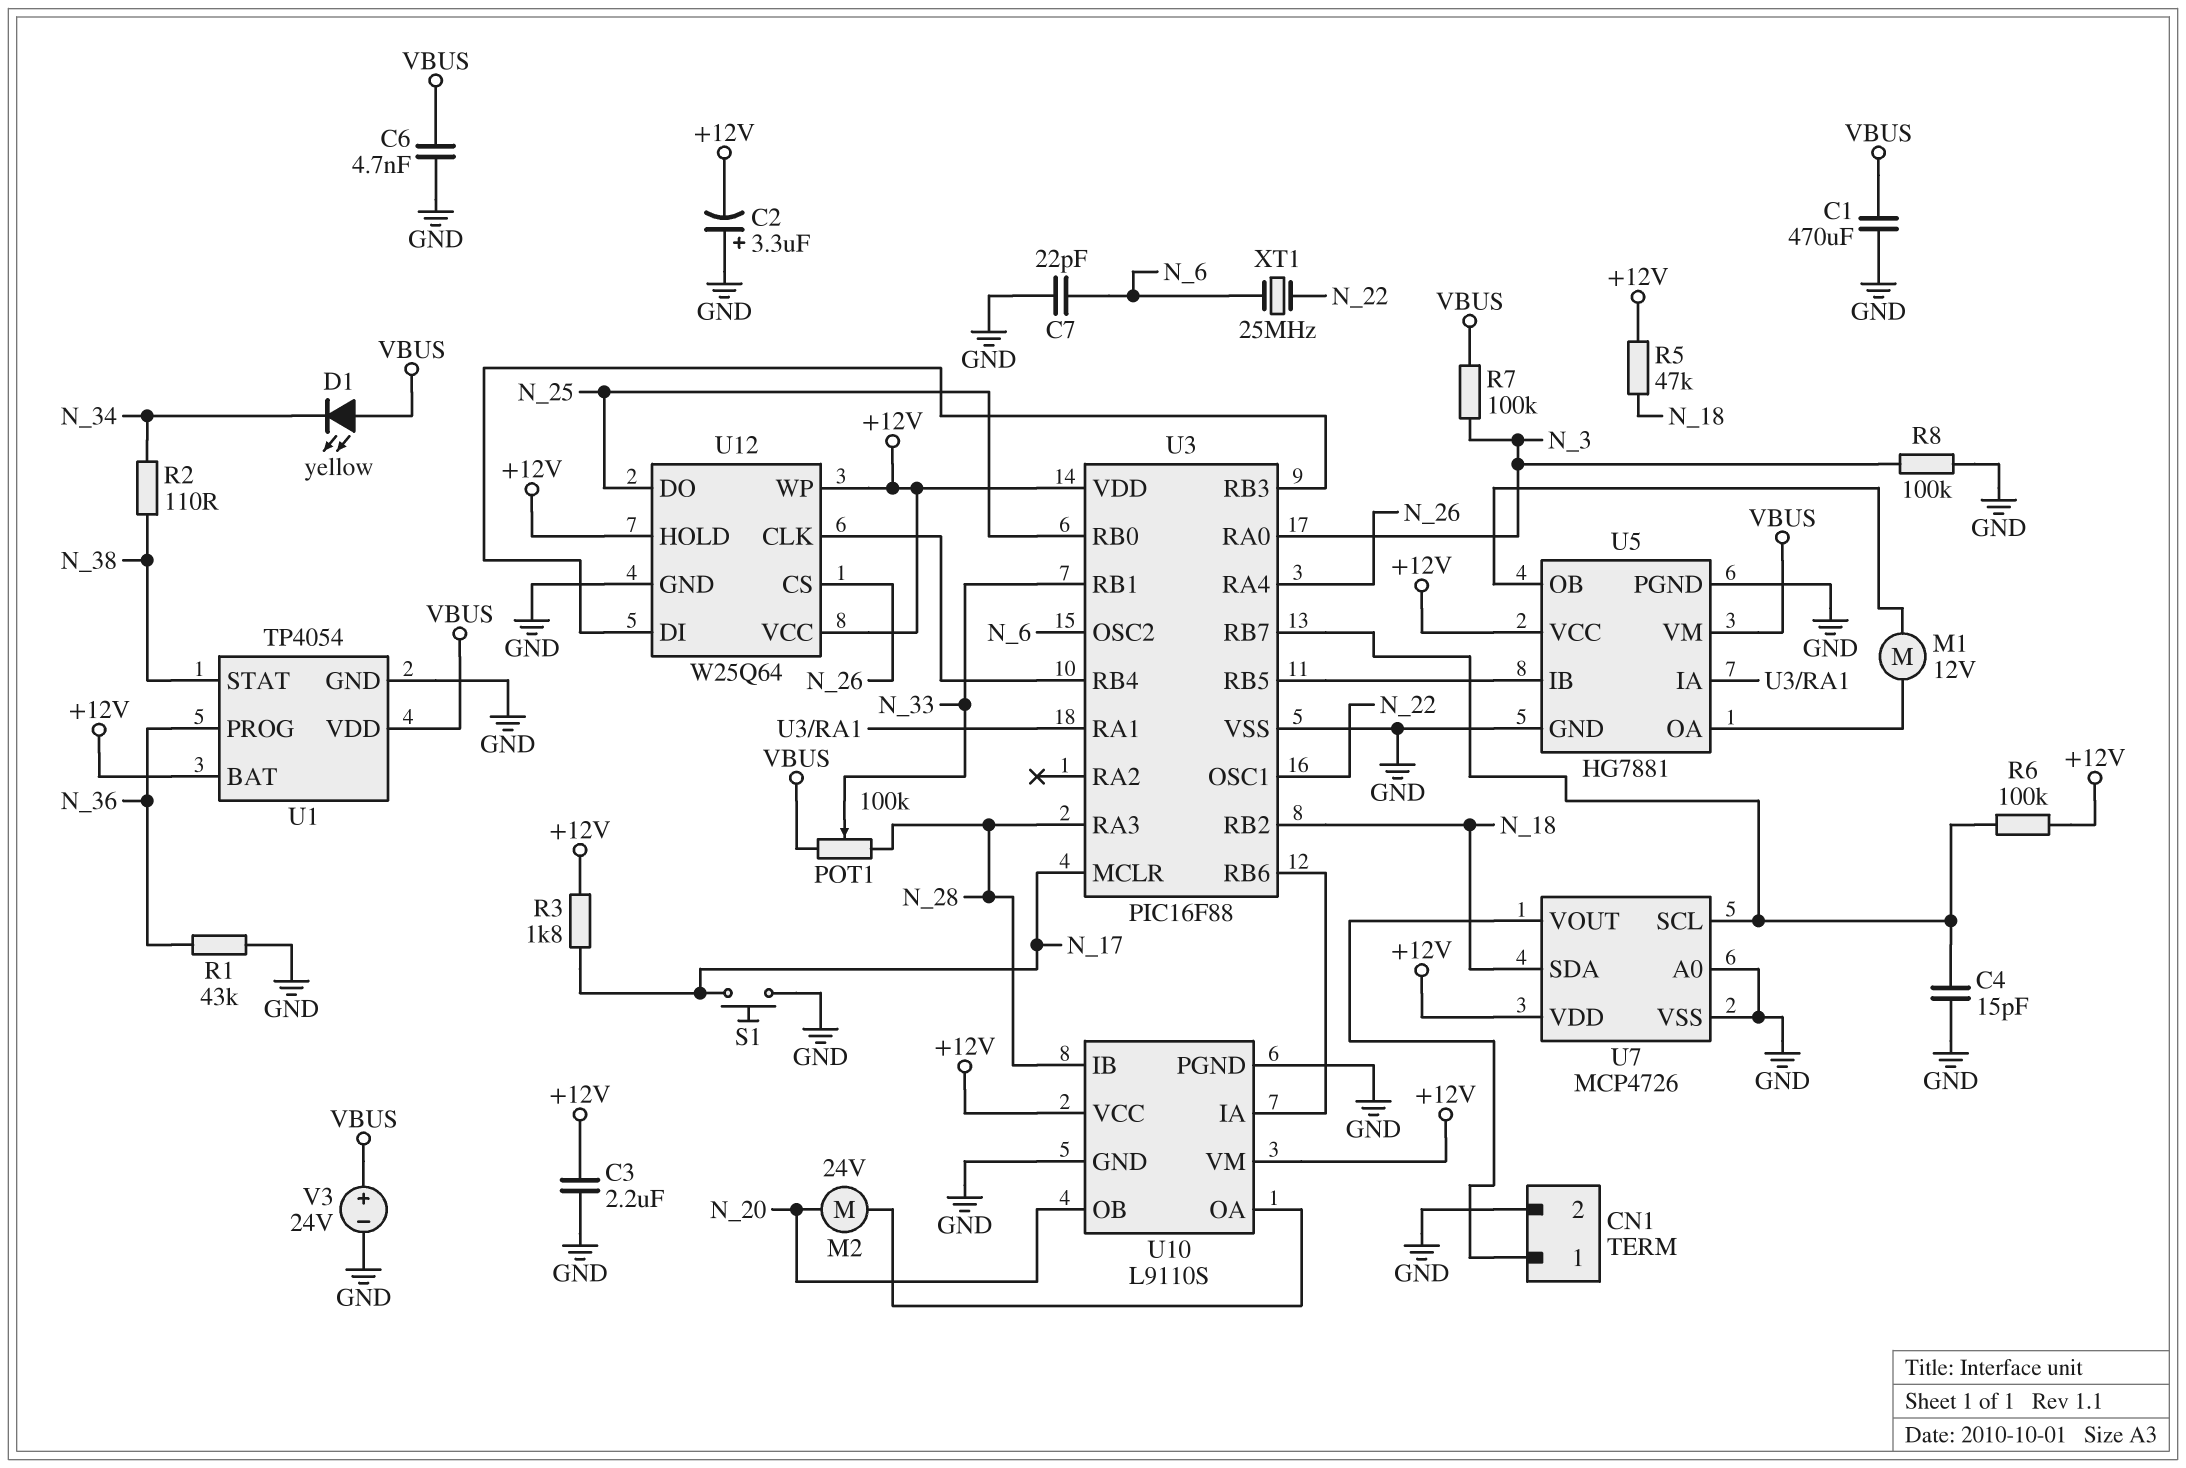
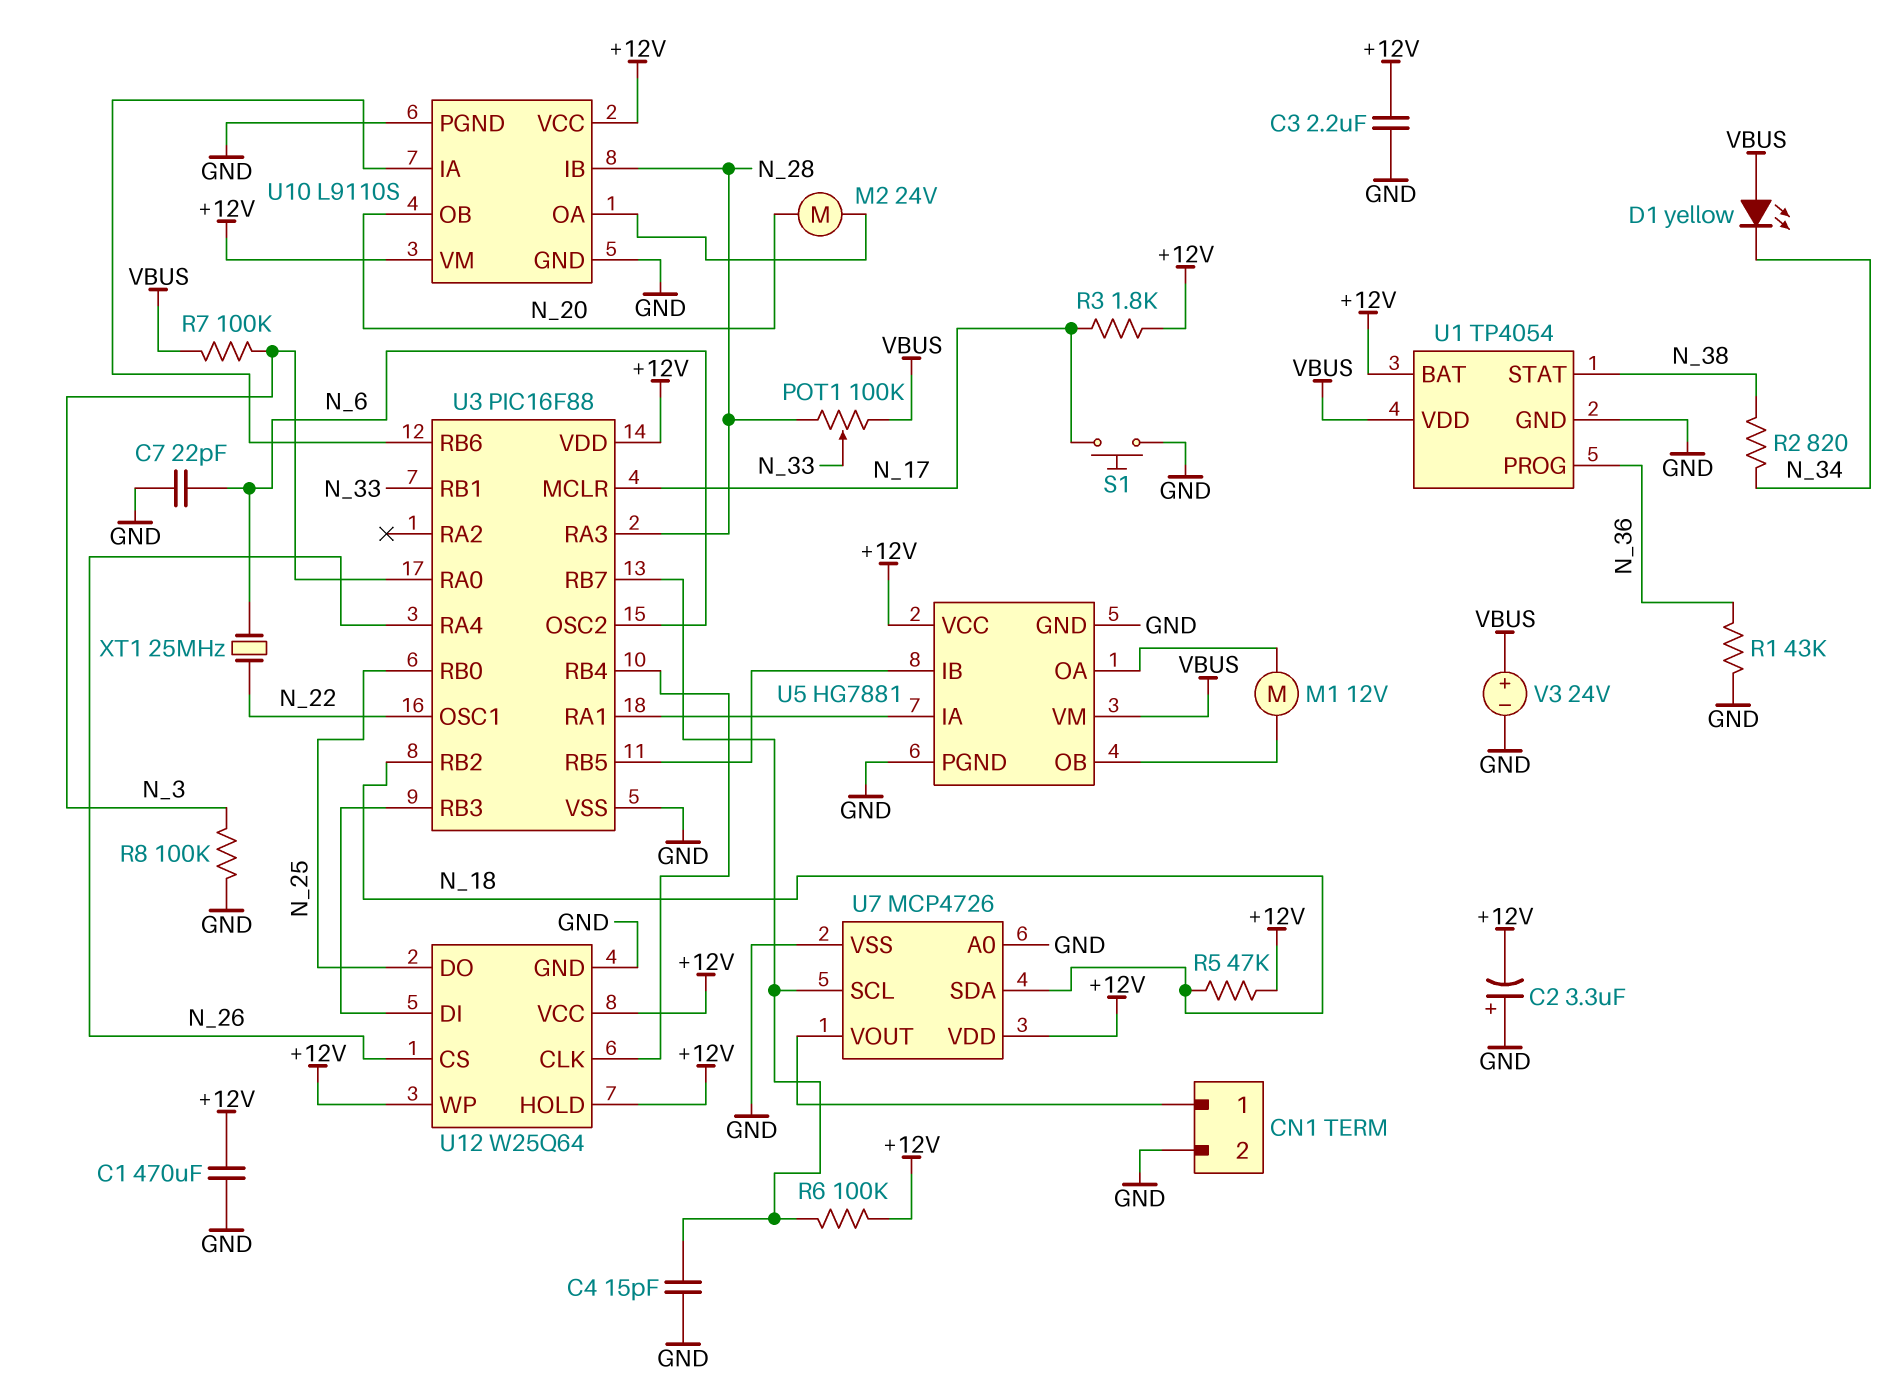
C1: 470uF (GND, VBUS) -> 470uF (+12V, GND)
C6: 4.7nF (GND, VBUS) -> none
R2: 110 (N_34, N_38) -> 820 (N_34, N_38)

